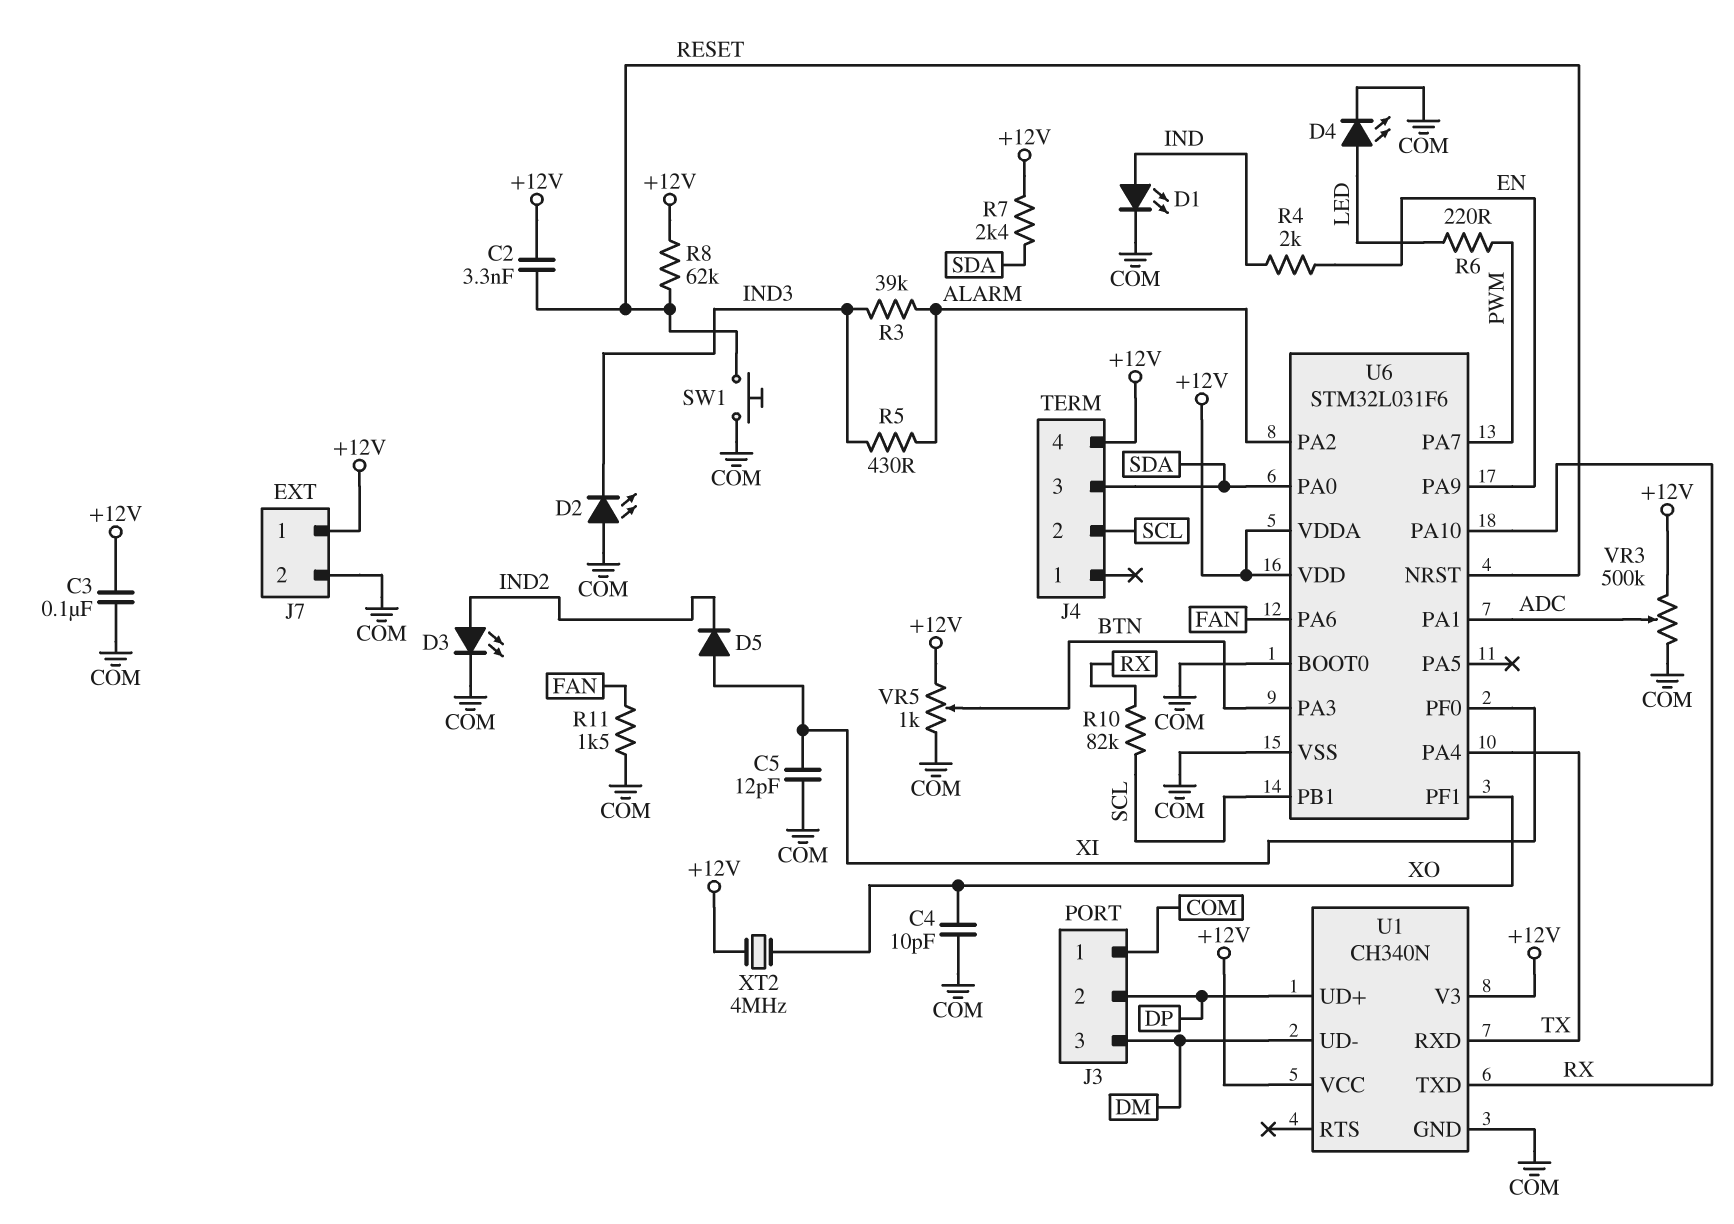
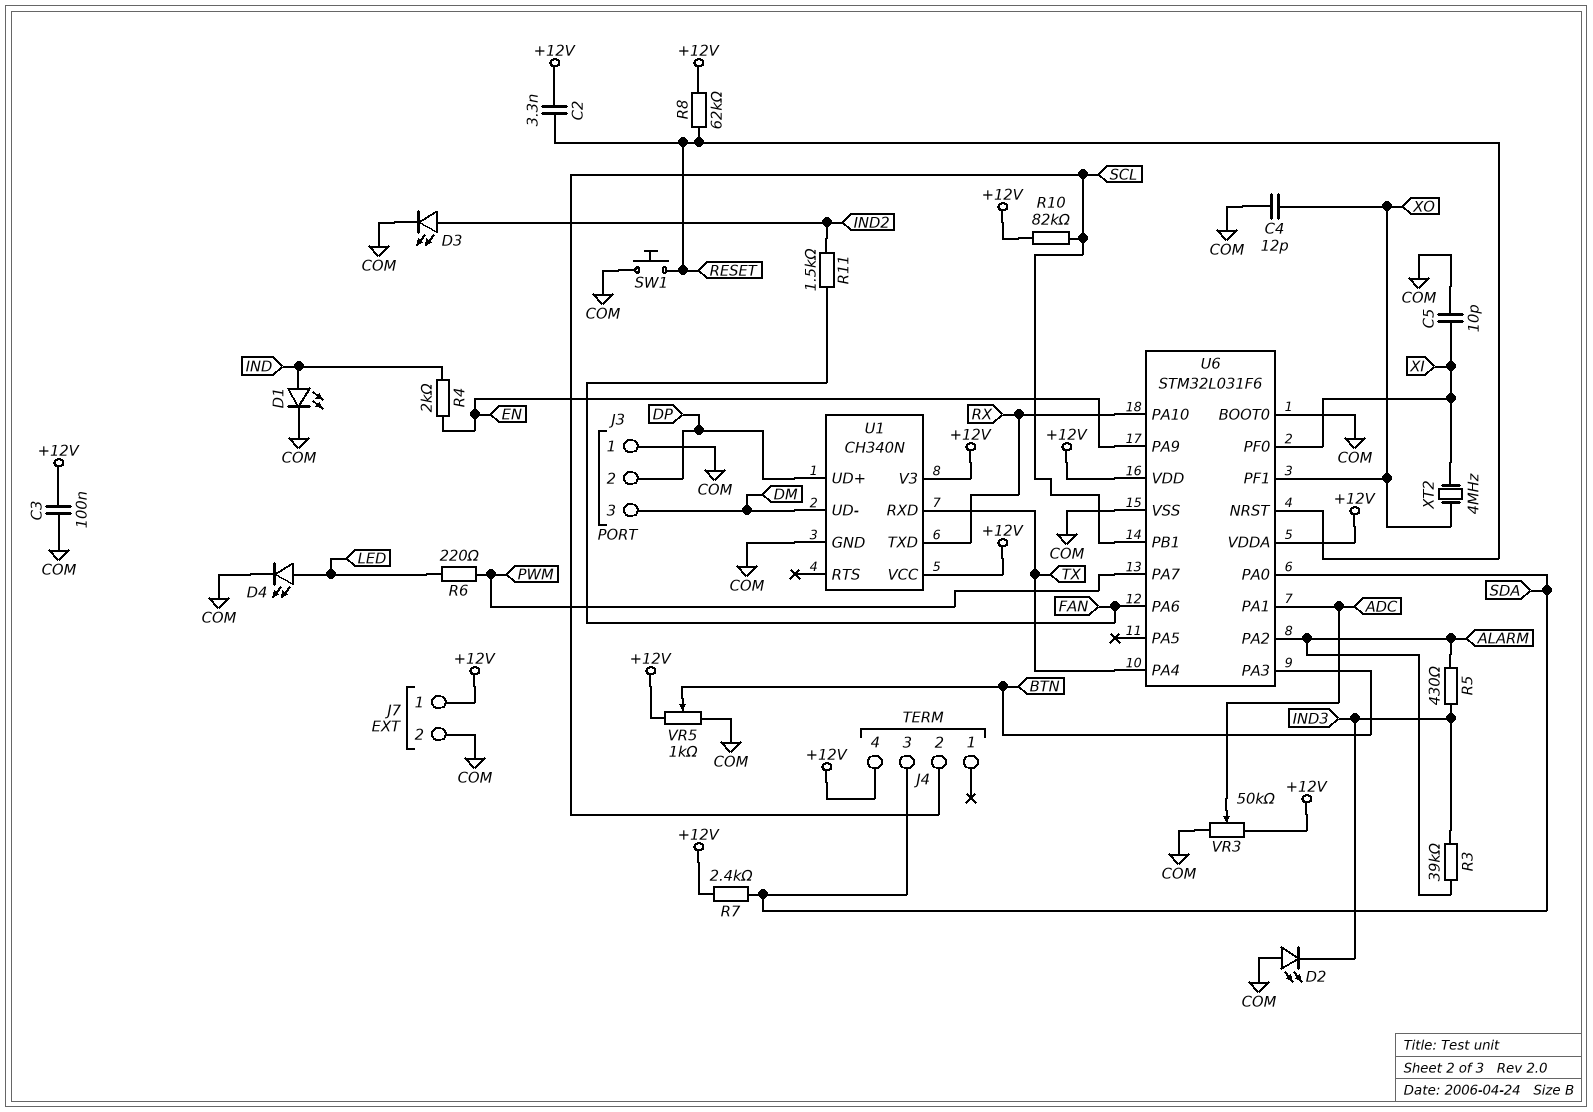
C4: 10pF (COM, XO) -> 12pF (COM, XO)
C5: 12pF (COM, XI) -> 10pF (COM, XI)
D5: diode (A XI, K IND2) -> none
R10: 82k (RX, SCL) -> 82k (+12V, SCL)
R11: 1.5k (COM, FAN) -> 1.5k (FAN, IND2)
VR3: 500k (+12V, COM, wiper ADC) -> 50k (+12V, COM, wiper ADC)
XT2: 4MHz (+12V, XO) -> 4MHz (XI, XO)

